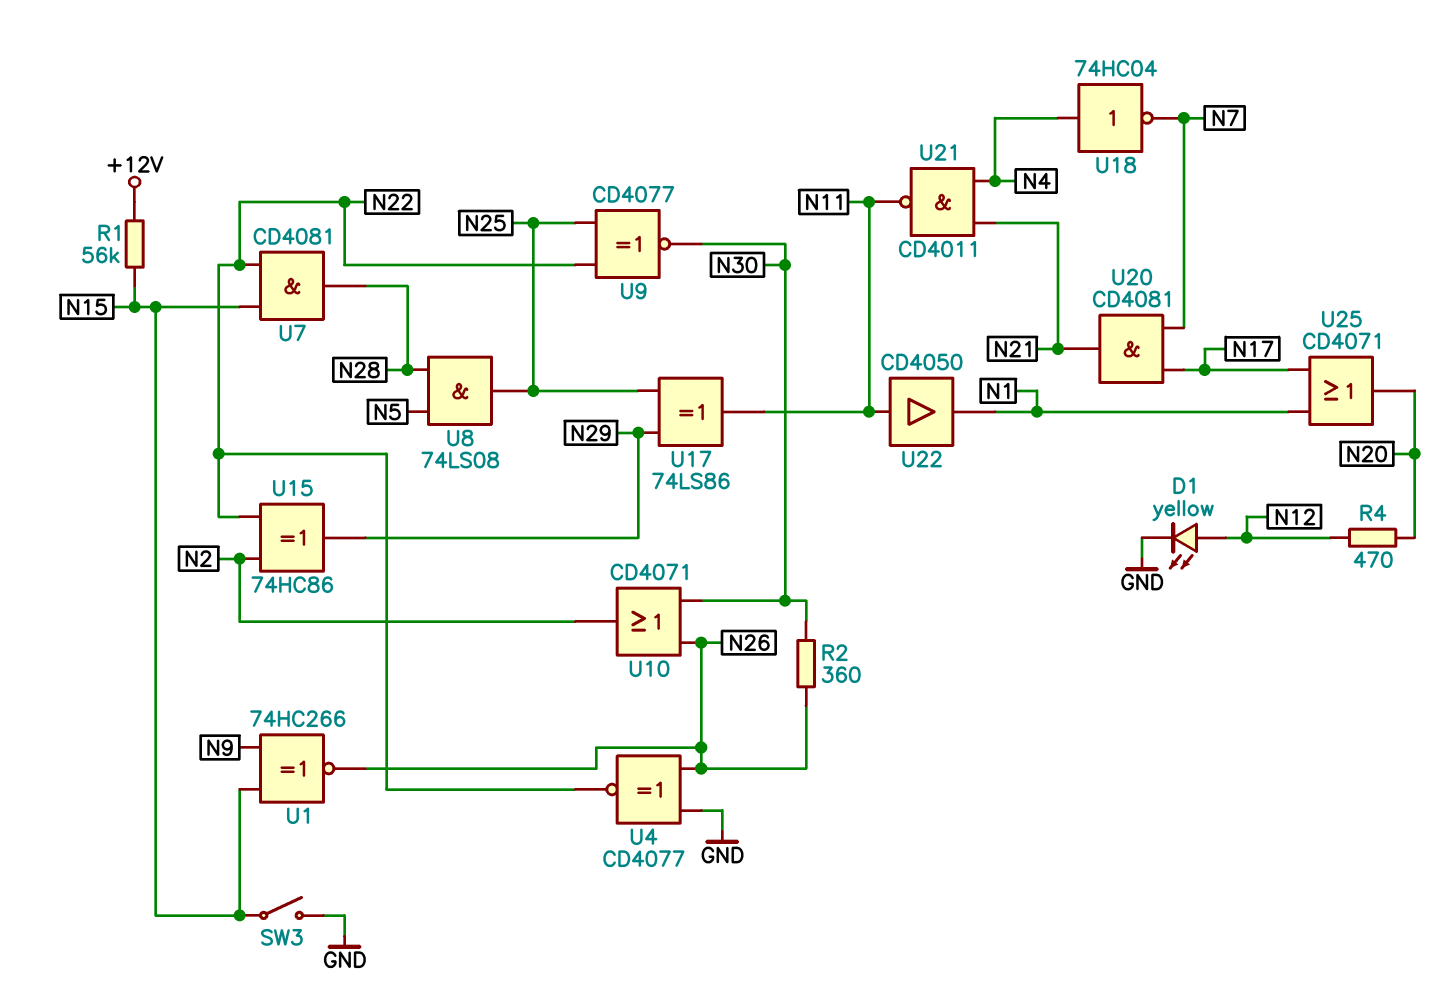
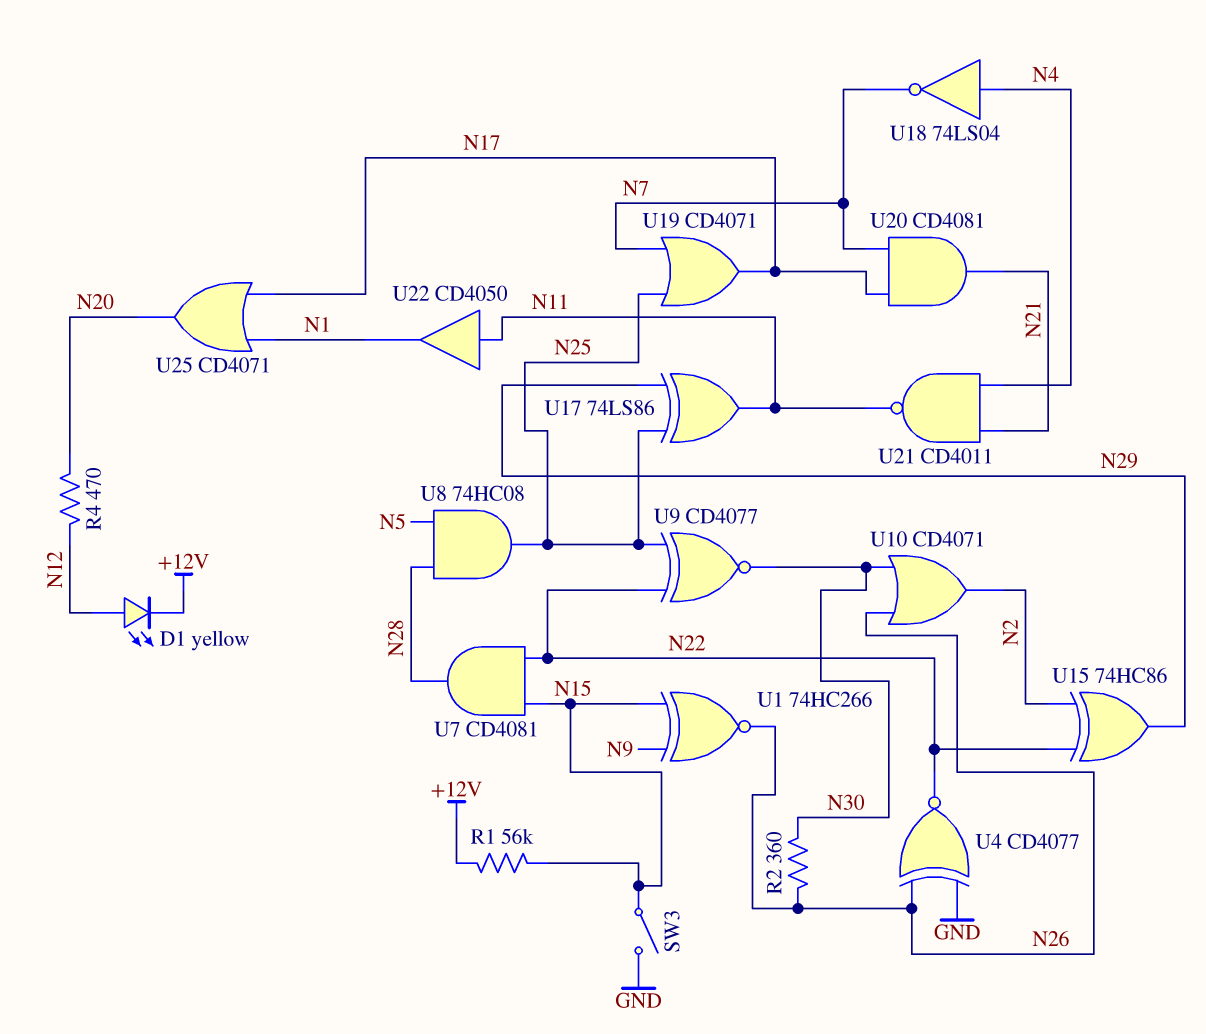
D1: LED yellow (A N12, K GND) -> LED yellow (A N12, K +12V)
U8: AND 74LS08 (in N5, in N28, out N25) -> AND 74HC08 (in N5, in N28, out N25)
U18: NOT 74HC04 (in N4, out N7) -> NOT 74LS04 (in N4, out N7)
U19: none -> OR CD4071 (in N7, in N25, out N17)

